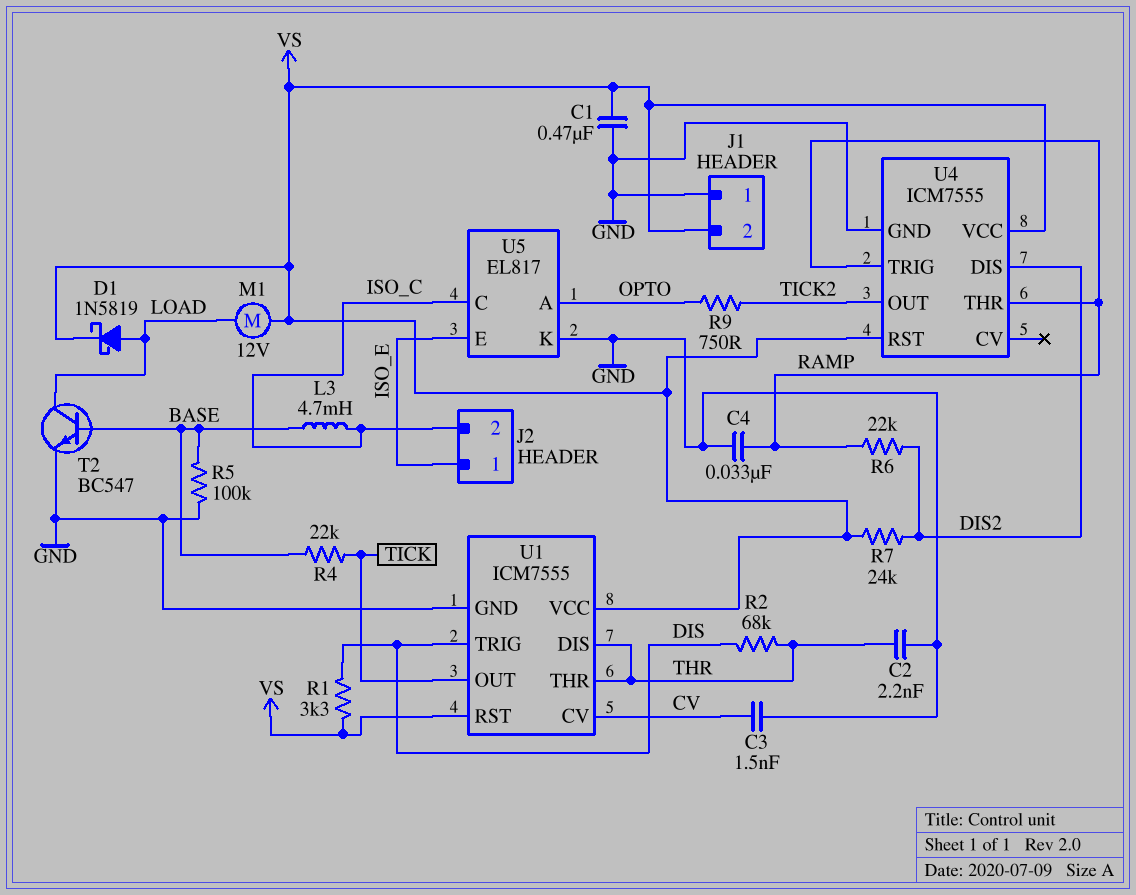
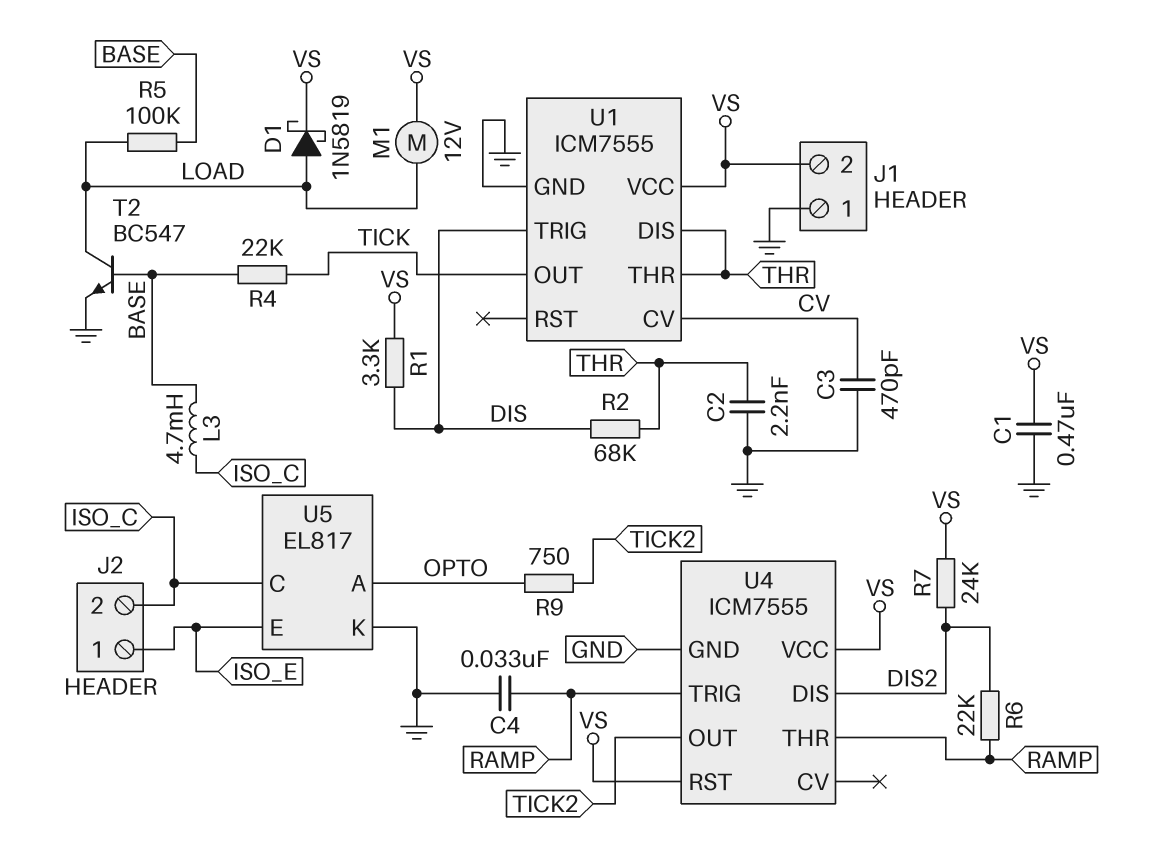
C3: 1.5nF (CV, GND) -> 470pF (CV, GND)
R5: 100k (BASE, GND) -> 100k (BASE, LOAD)
U1 pin RST: VS -> none

